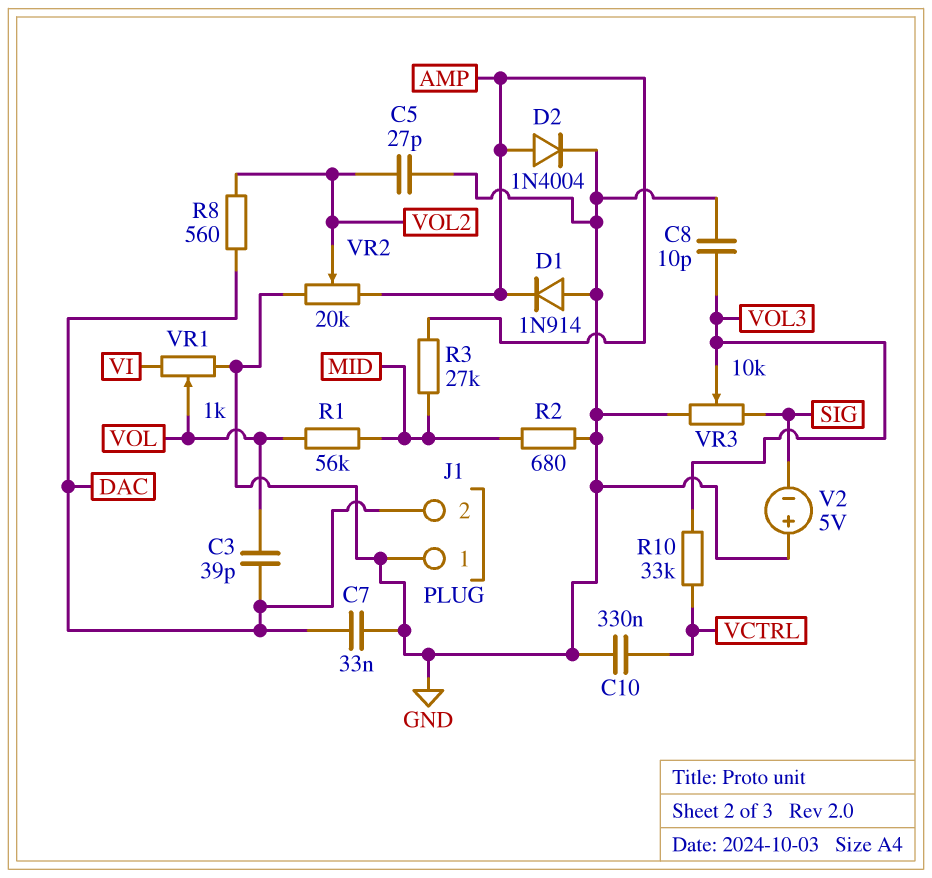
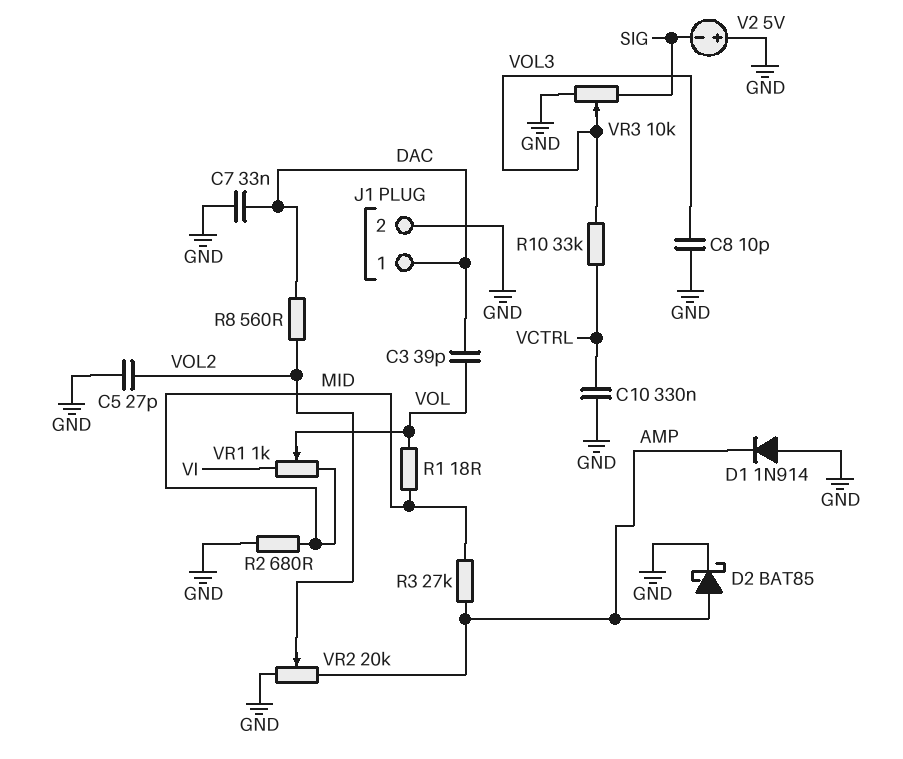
D2: diode 1N4004 (A AMP, K GND) -> schottky BAT85 (A AMP, K GND)
J1 pin 1: GND -> DAC
J1 pin 2: DAC -> GND
R1: 56k (MID, VOL) -> 18 (MID, VOL)
VR1: 1k (GND, VI, wiper VOL) -> 1k (MID, VI, wiper VOL)

